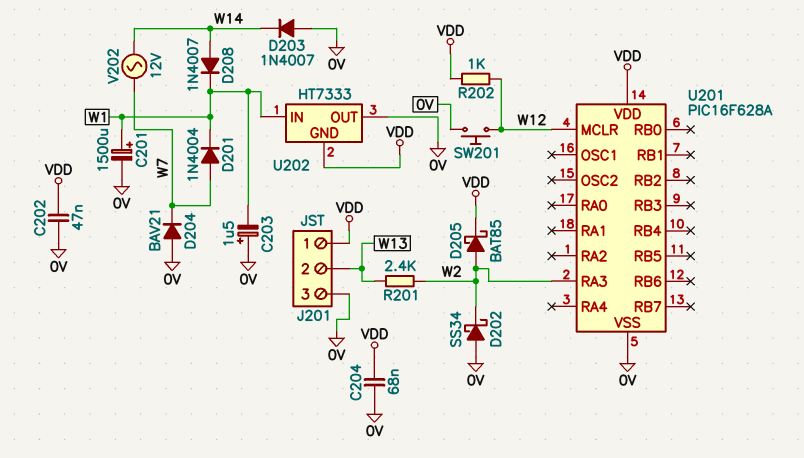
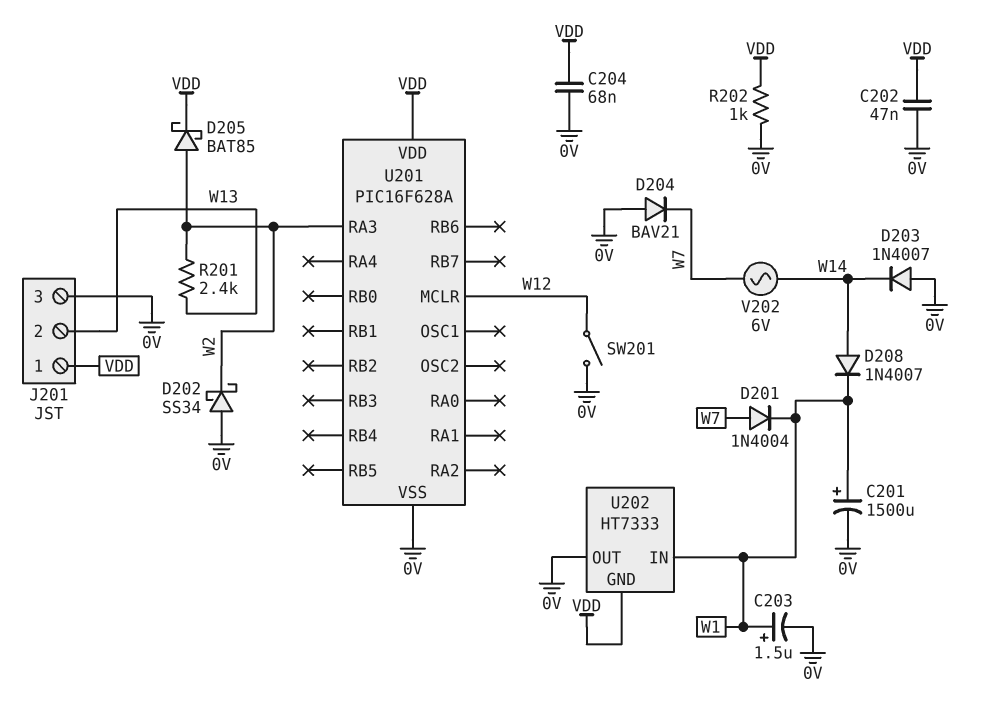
C203: 1.5uF (plus 0V, minus W1) -> 1.5uF (plus W1, minus 0V)
R202: 1k (VDD, W12) -> 1k (0V, VDD)
SW201: button (0V, W12) -> switch (0V, W12)
V202: AC 12V (W7, W14) -> AC 6V (W7, W14)

